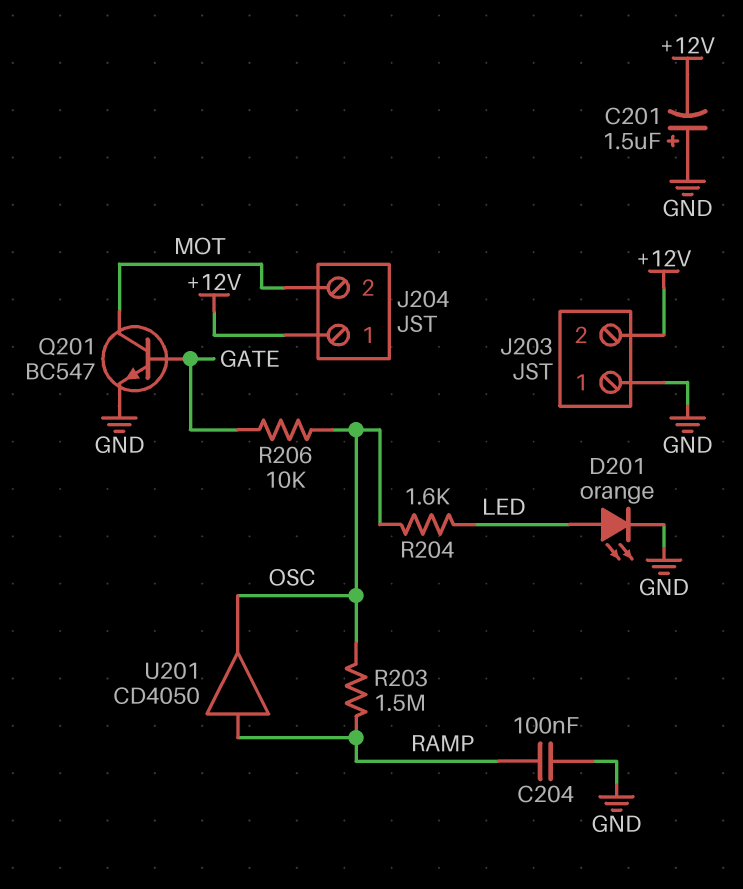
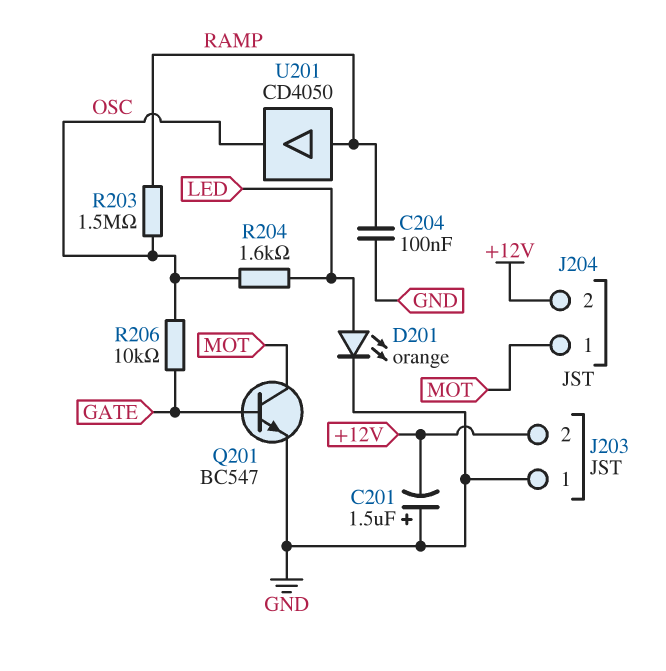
J204 pin 1: +12V -> MOT
J204 pin 2: MOT -> +12V

